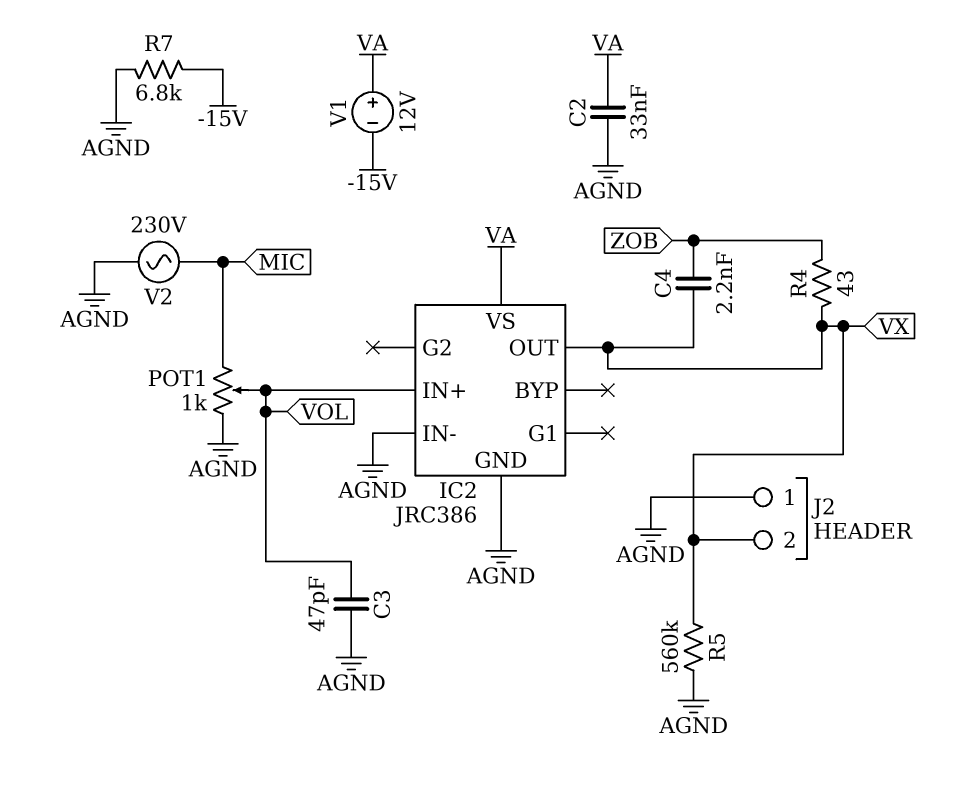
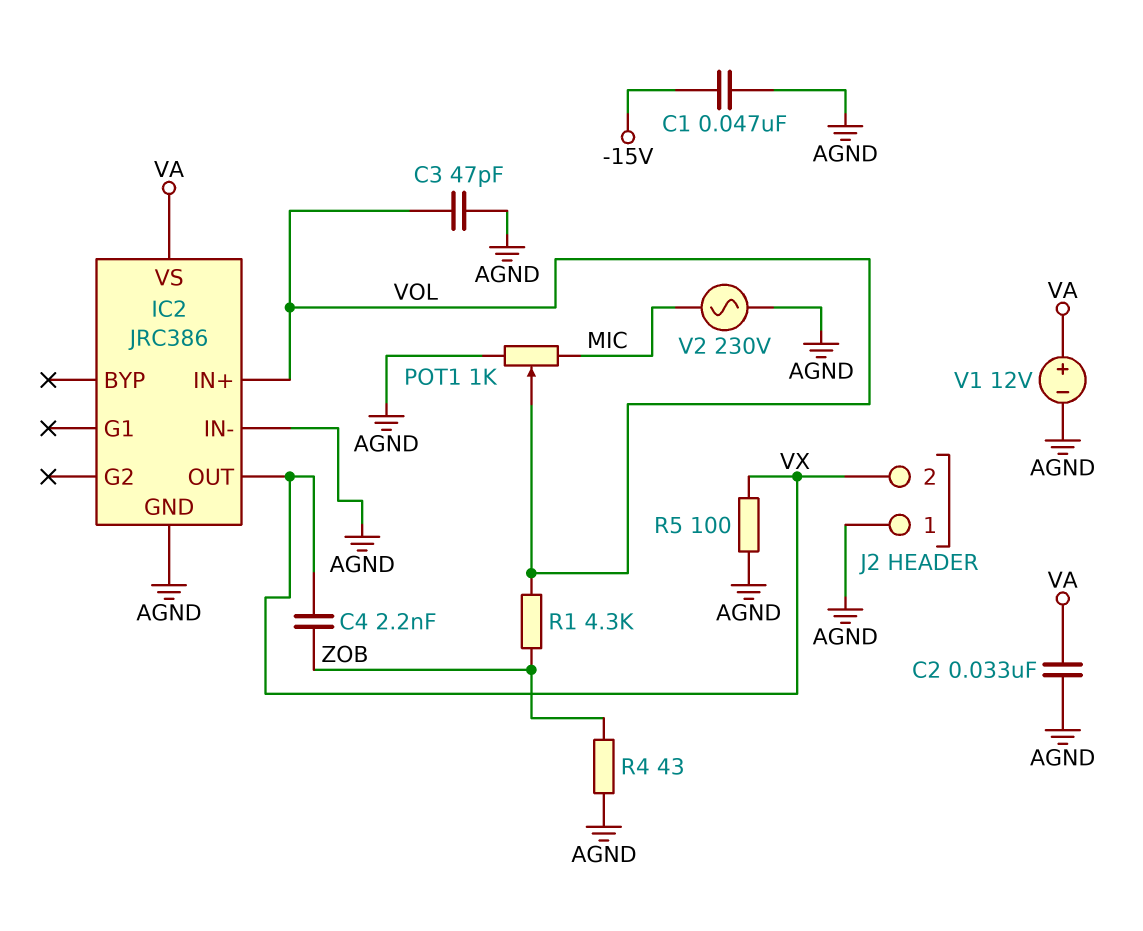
C1: none -> 47nF (-15V, AGND)
R1: none -> 4.3k (VOL, ZOB)
R4: 43 (VX, ZOB) -> 43 (AGND, ZOB)
R5: 560k (AGND, VX) -> 100 (AGND, VX)
R7: 6.8k (-15V, AGND) -> none
V1: 12V (plus VA, minus -15V) -> 12V (plus VA, minus AGND)

